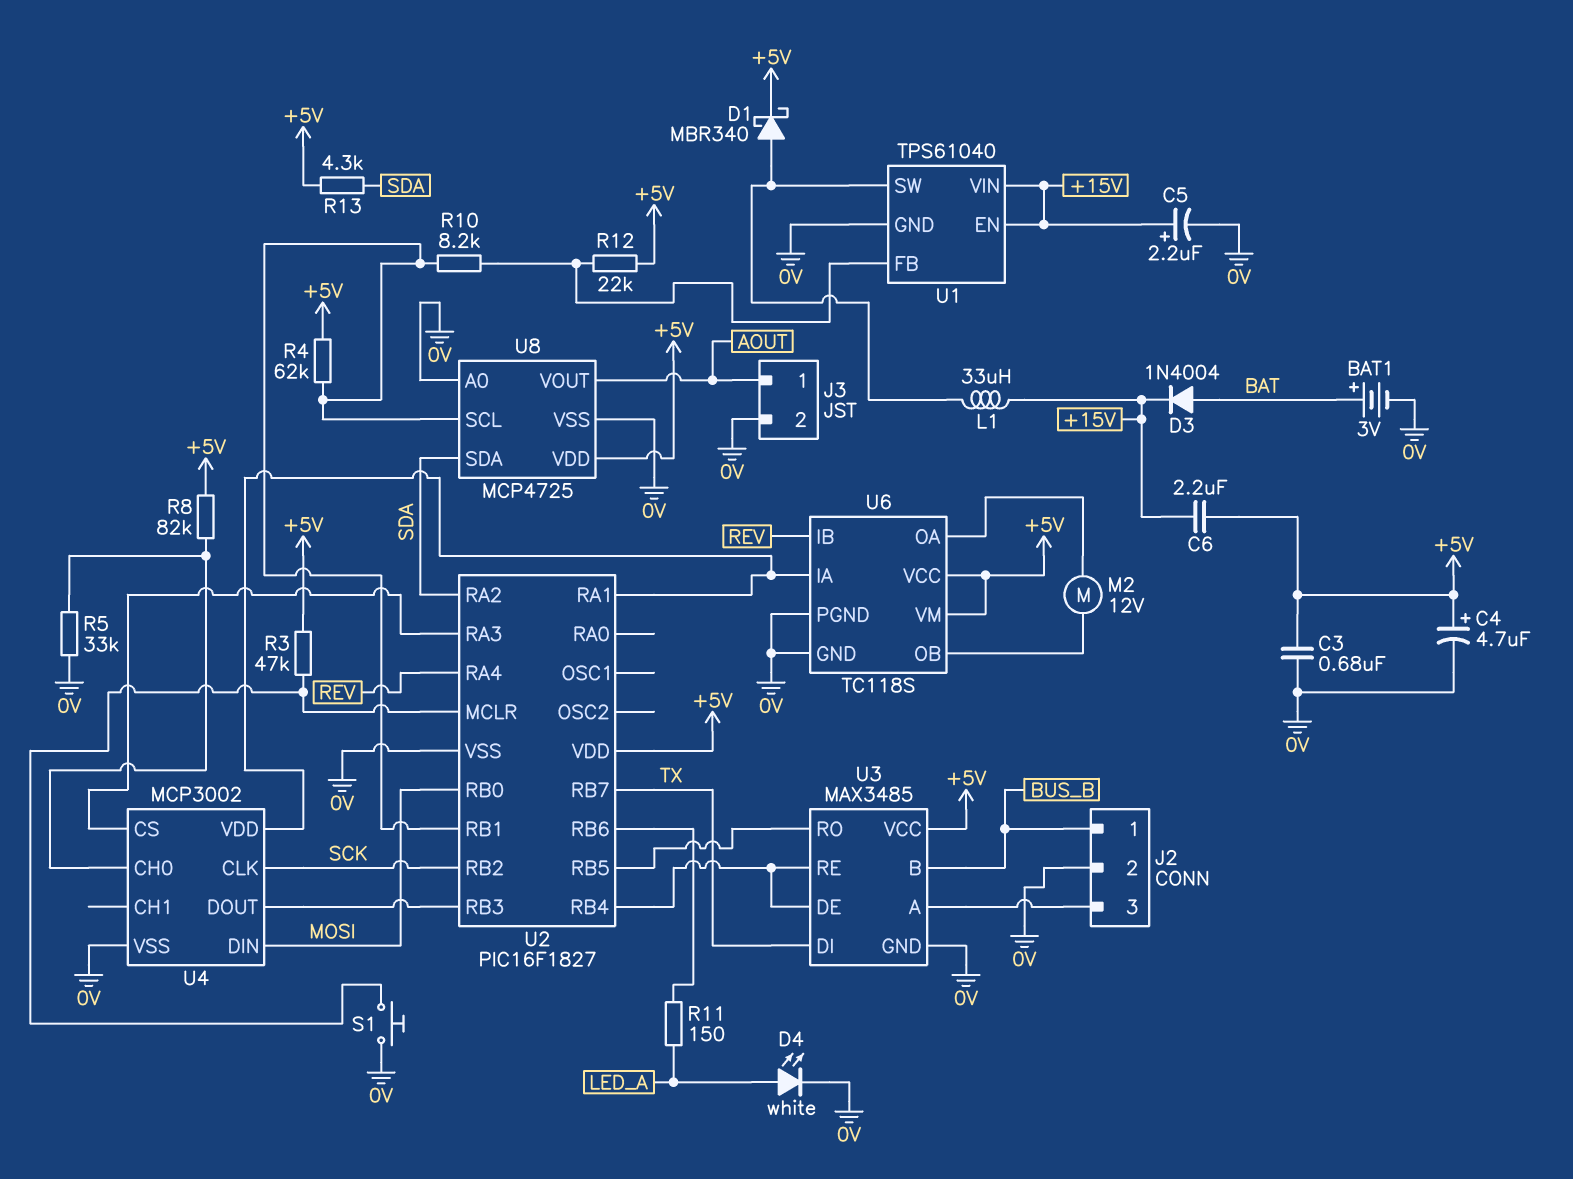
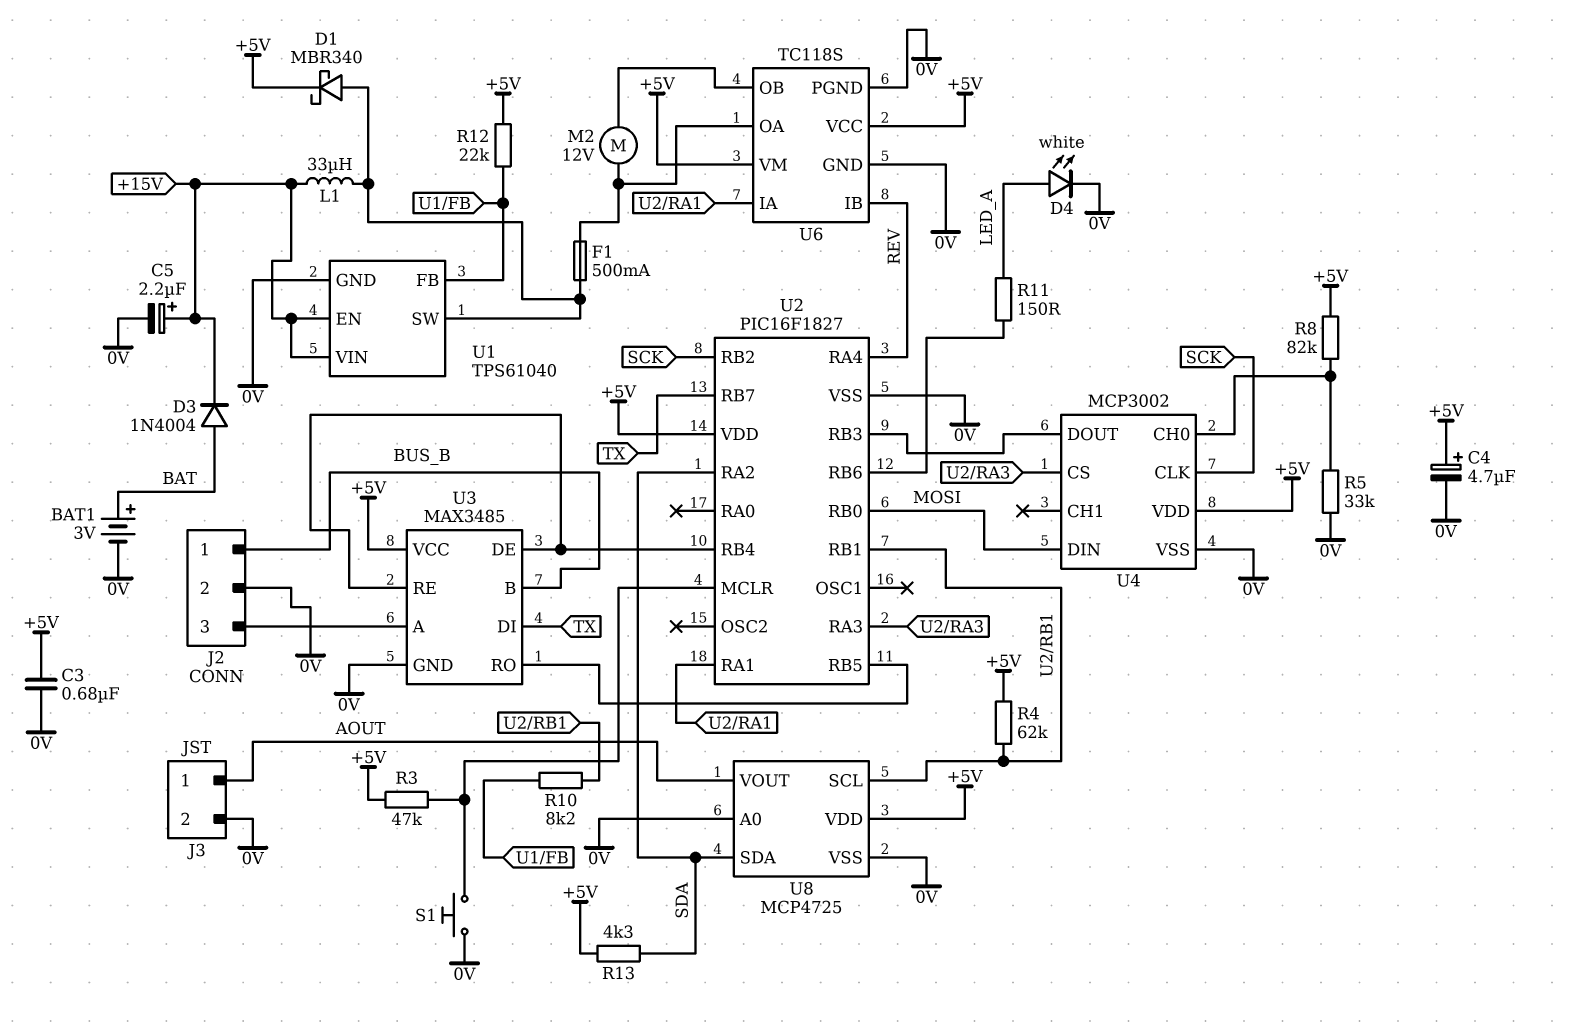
C6: 2.2uF (+5V, +15V) -> none
F1: none -> 500mA (U1/SW, U6/OA)
U4 pin VDD: U2/RA1 -> +5V

